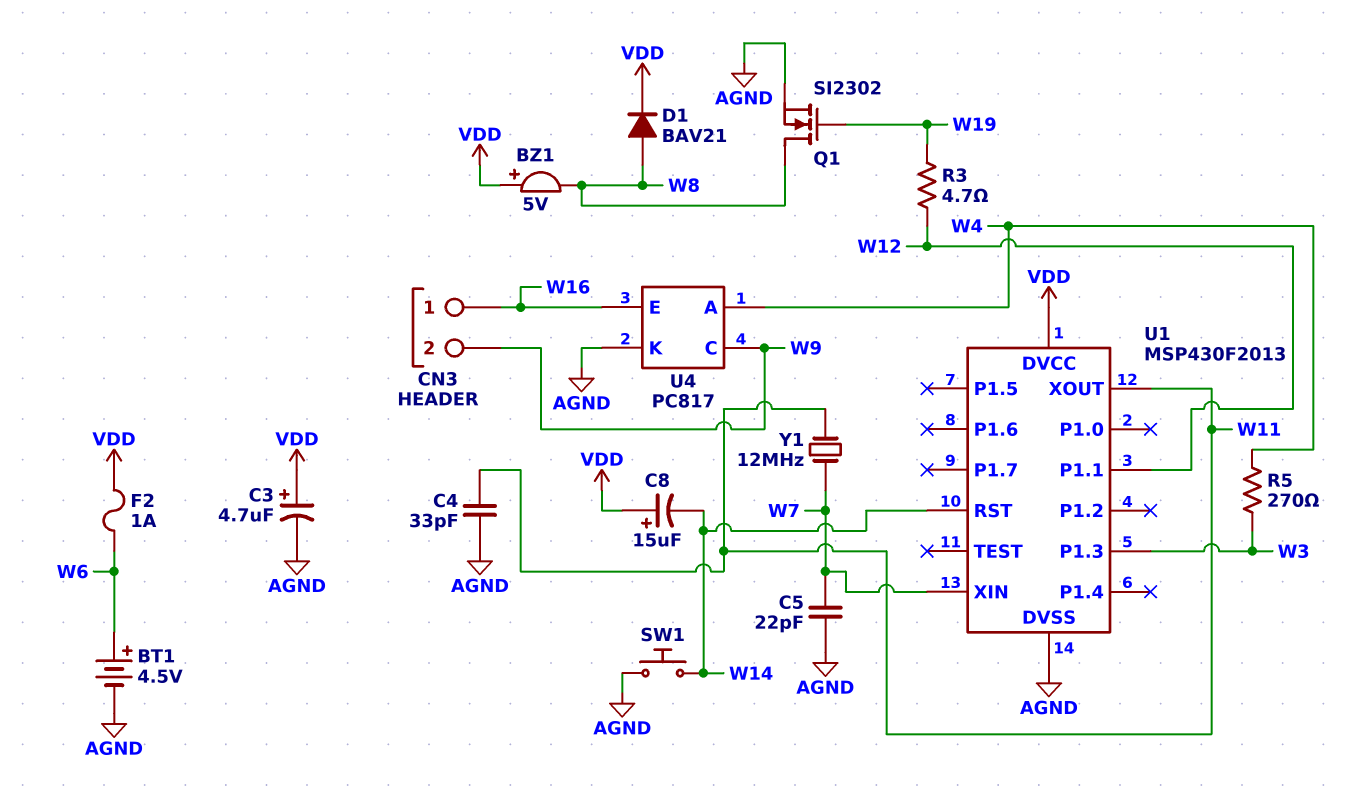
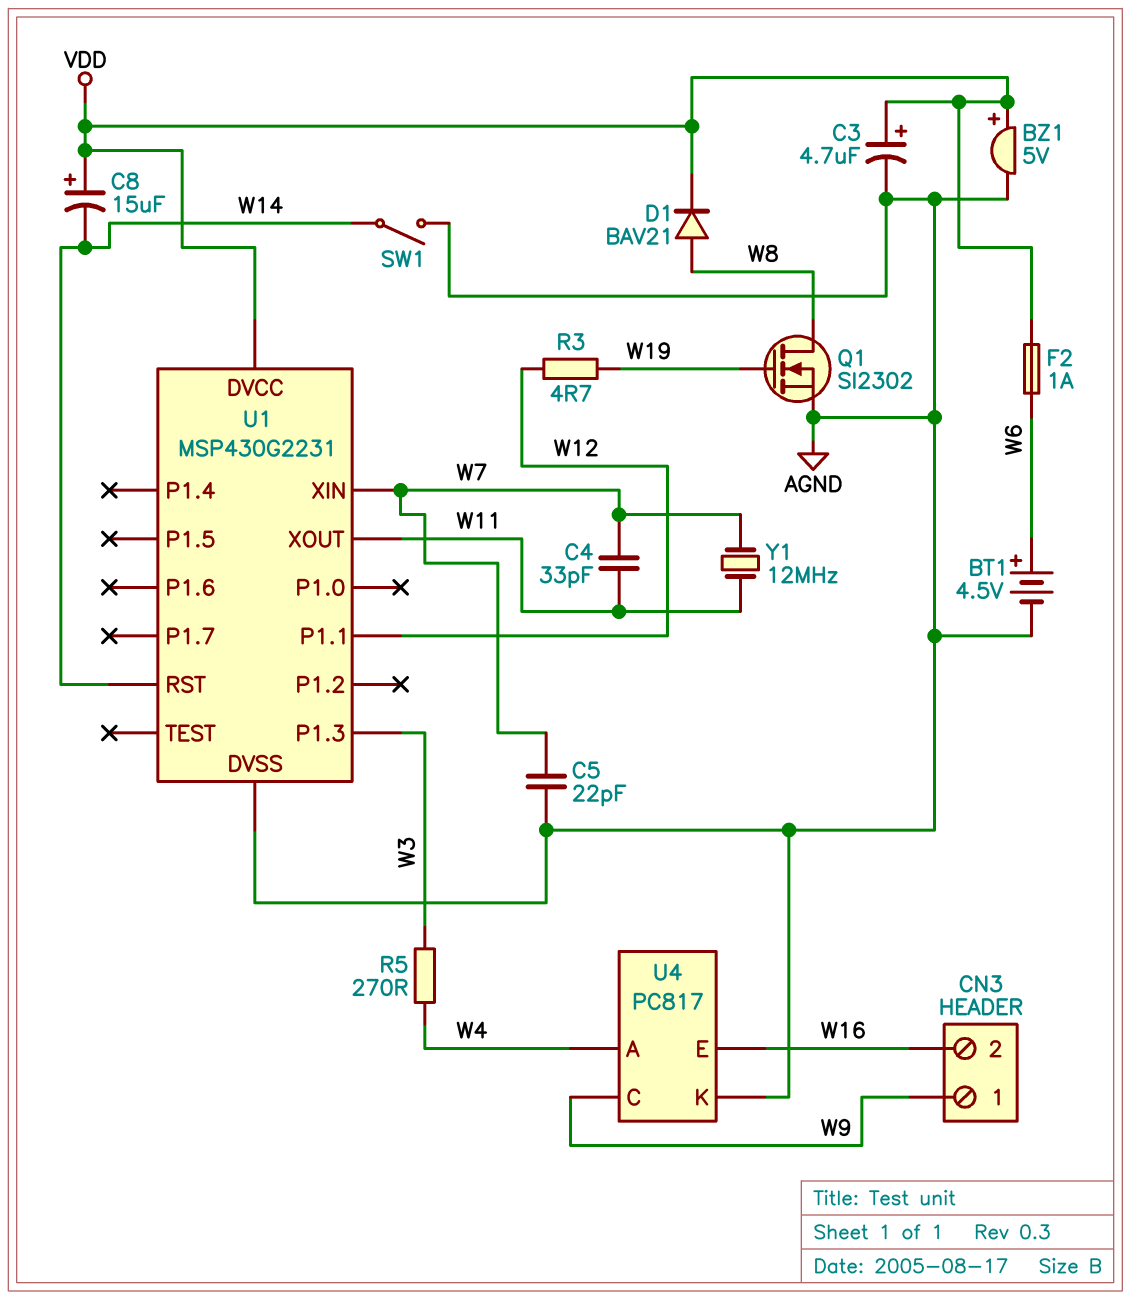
BZ1: buzzer 5V (plus VDD, minus W8) -> buzzer 5V (plus VDD, minus AGND)
C4: 33pF (AGND, W11) -> 33pF (W7, W11)
CN3 pin 1: W16 -> W9
CN3 pin 2: W9 -> W16
SW1: button (AGND, W14) -> switch (AGND, W14)
U1: MSP430F2013 -> MSP430G2231

